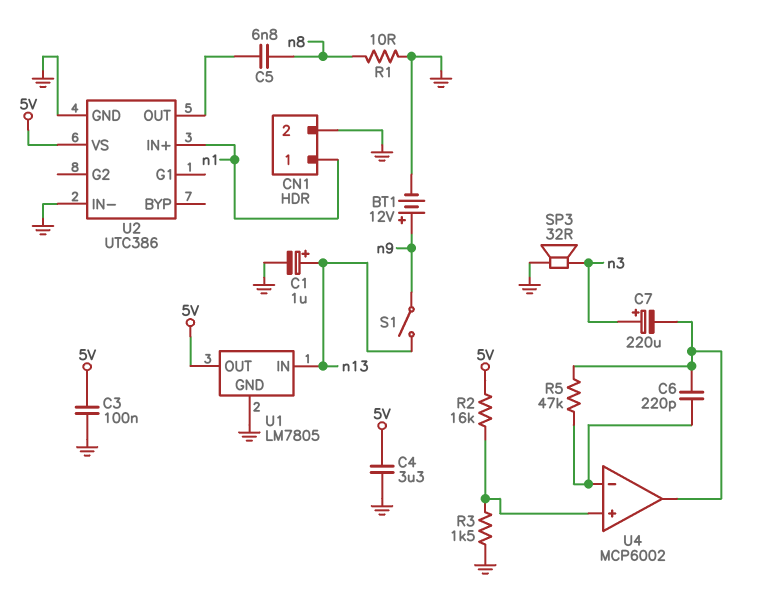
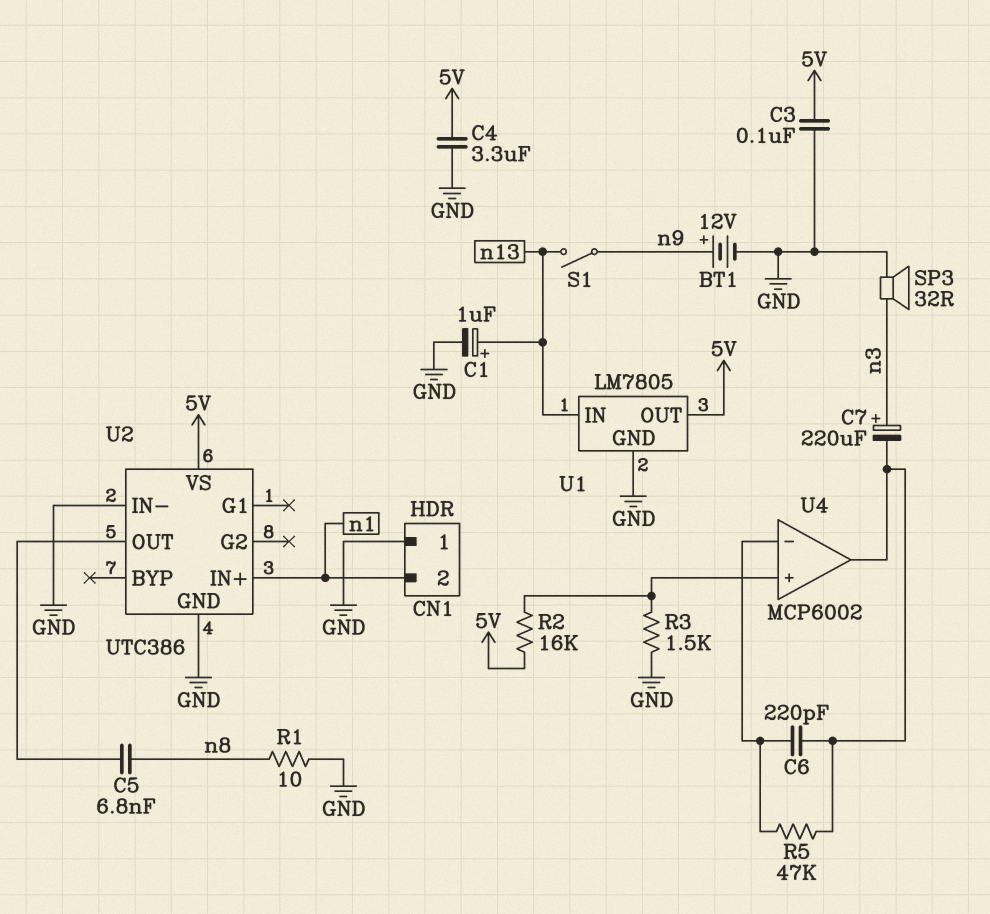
CN1 pin 1: n1 -> GND
CN1 pin 2: GND -> n1

